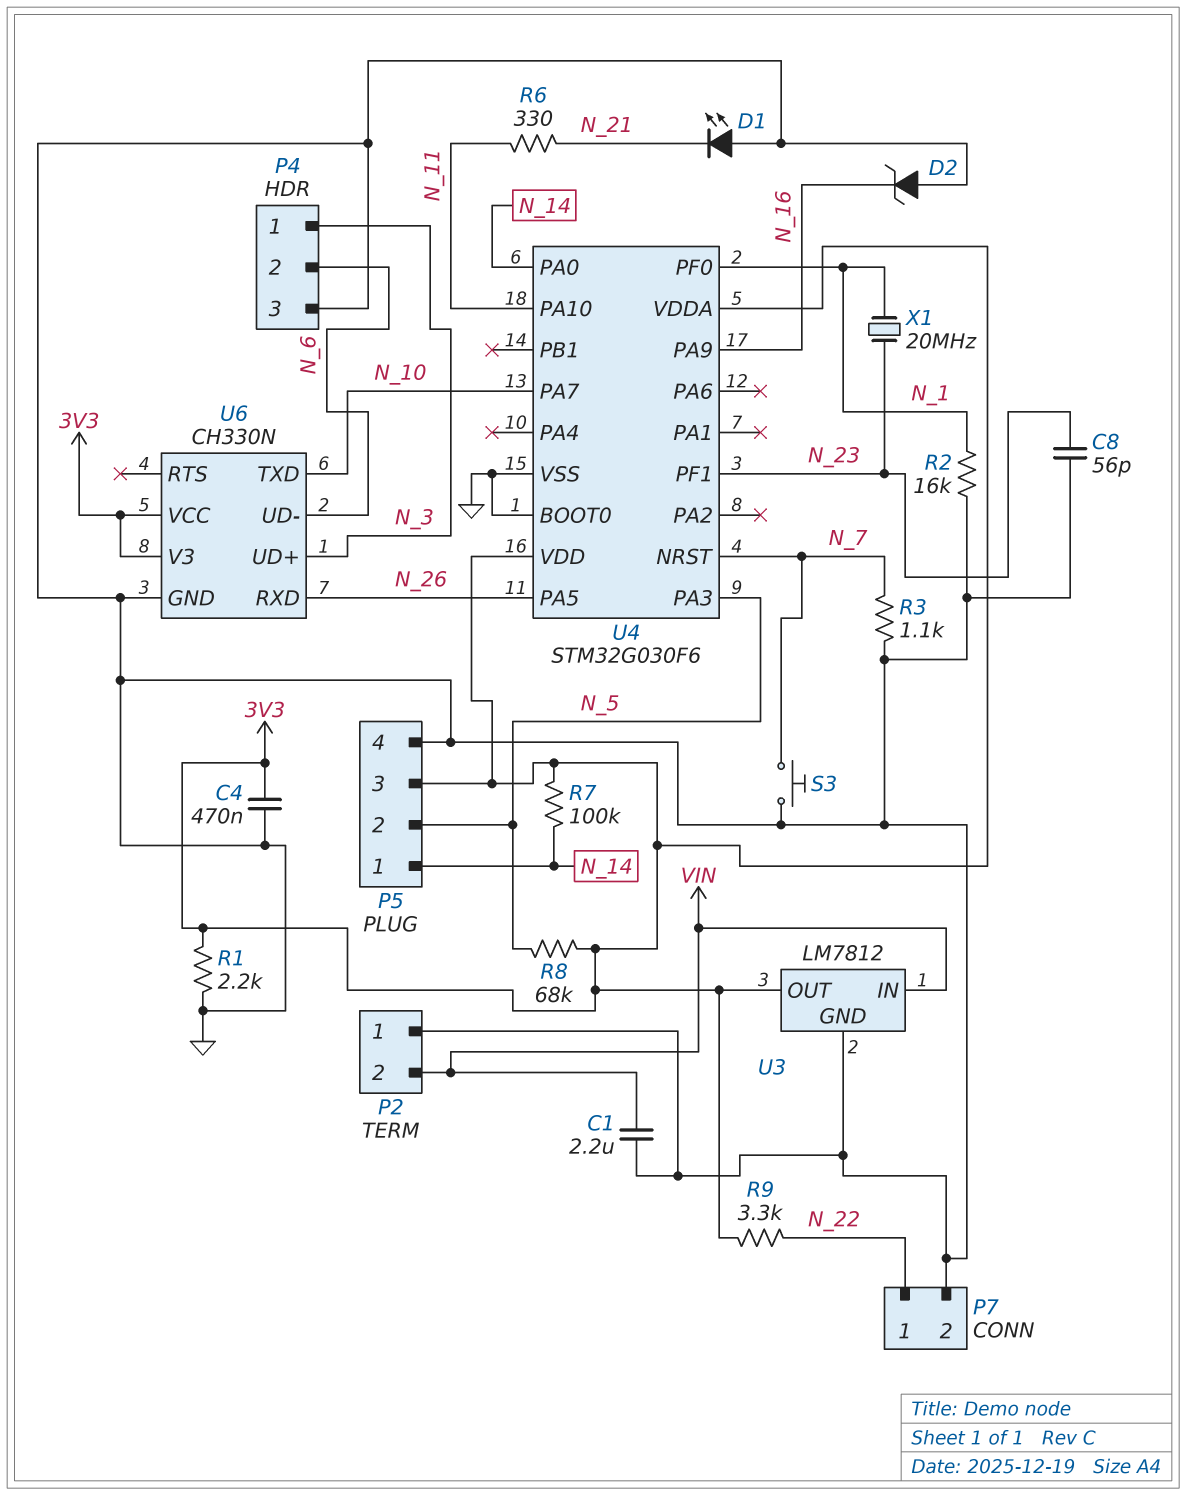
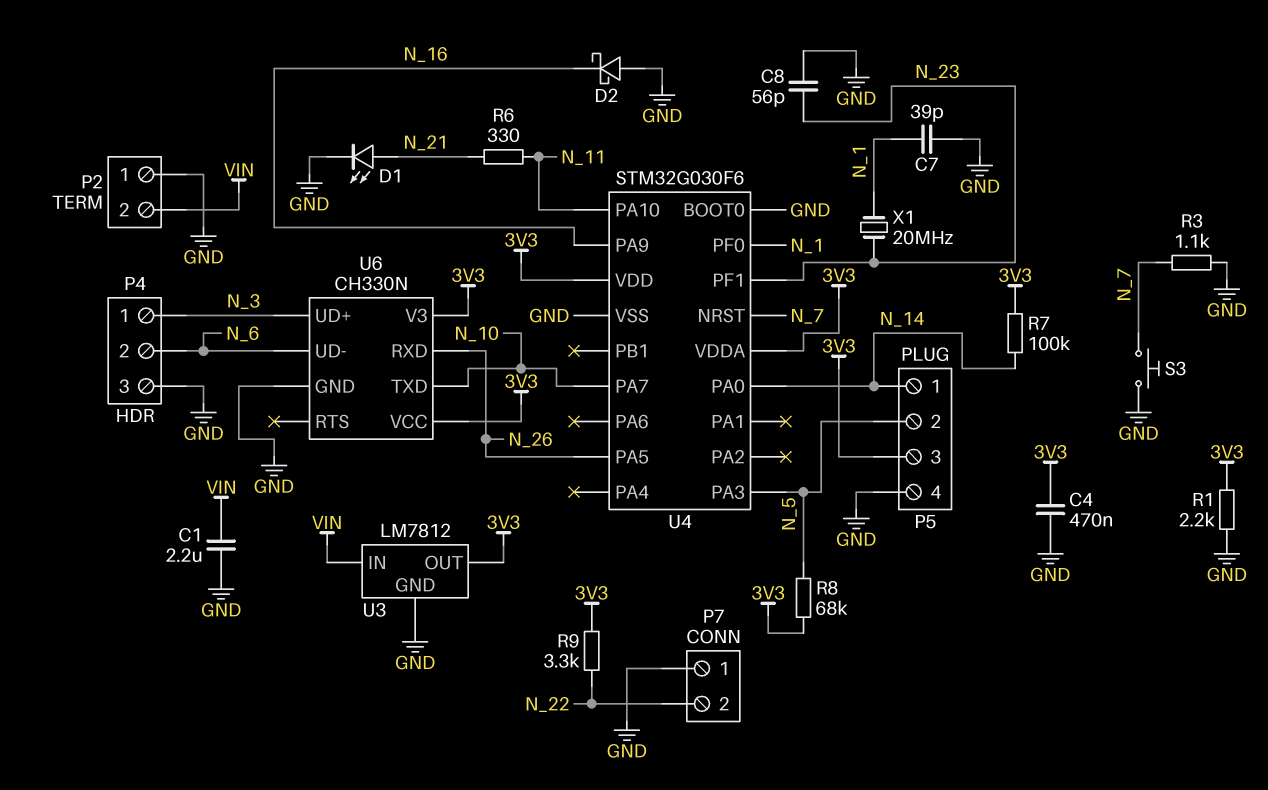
C7: none -> 39pF (GND, N_1)
D1: LED (A GND, K N_21) -> LED (A N_21, K GND)
D2: zener (A GND, K N_16) -> schottky (A GND, K N_16)
P7 pin 1: N_22 -> GND
P7 pin 2: GND -> N_22
R2: 16k (GND, N_1) -> none

